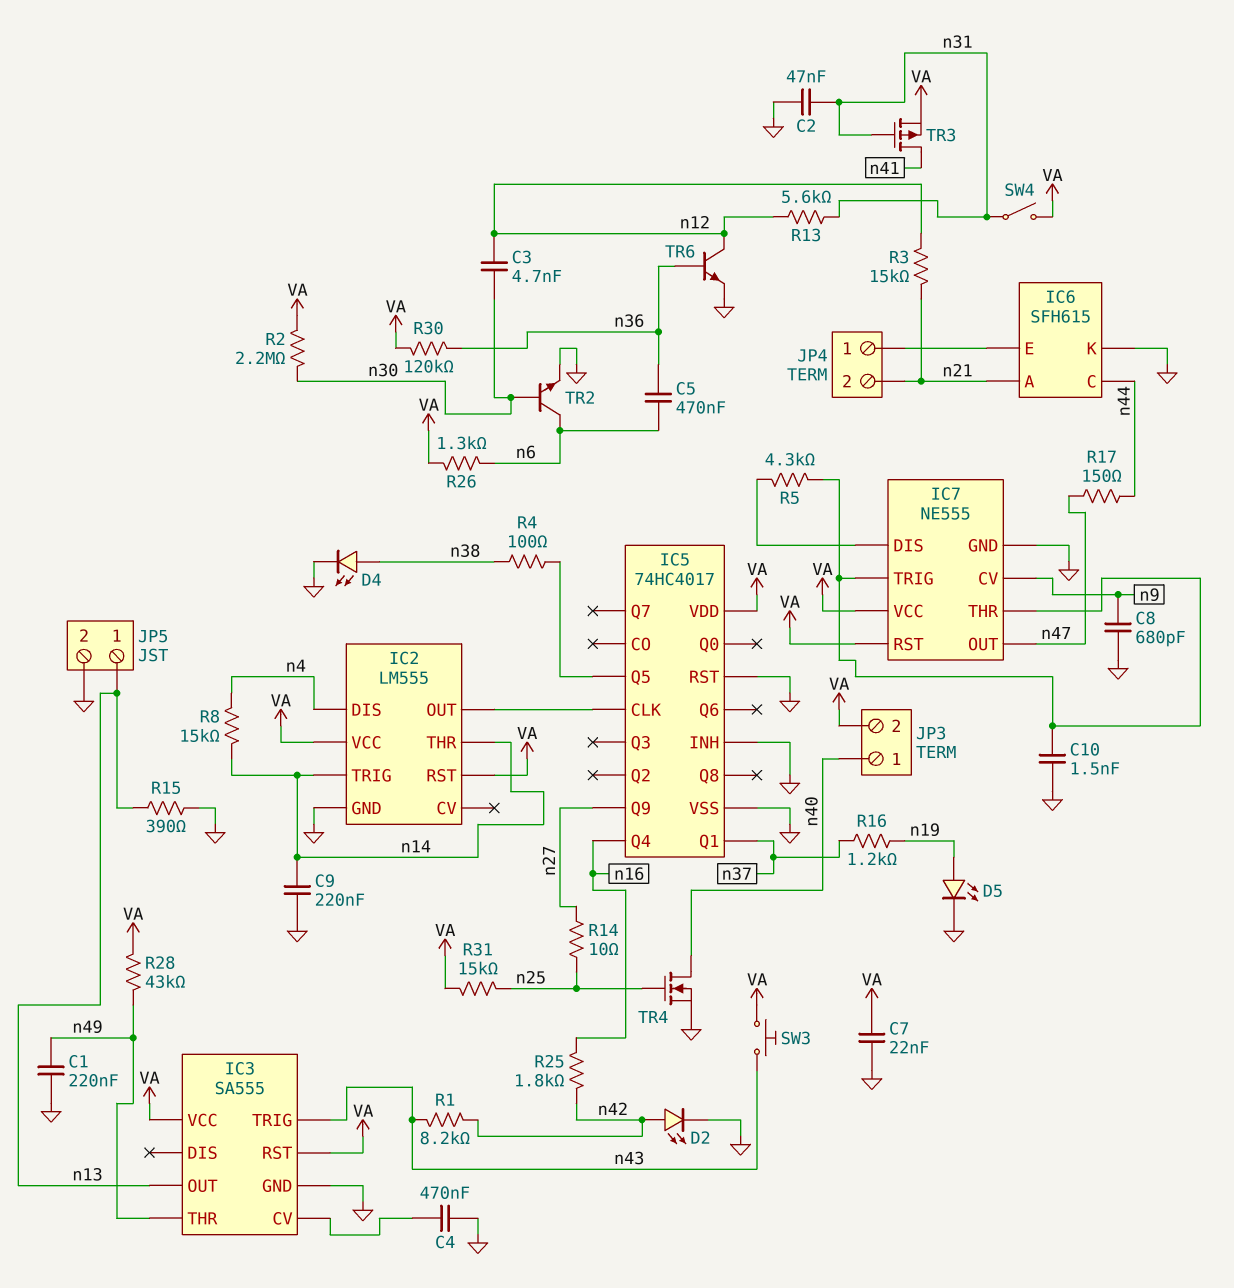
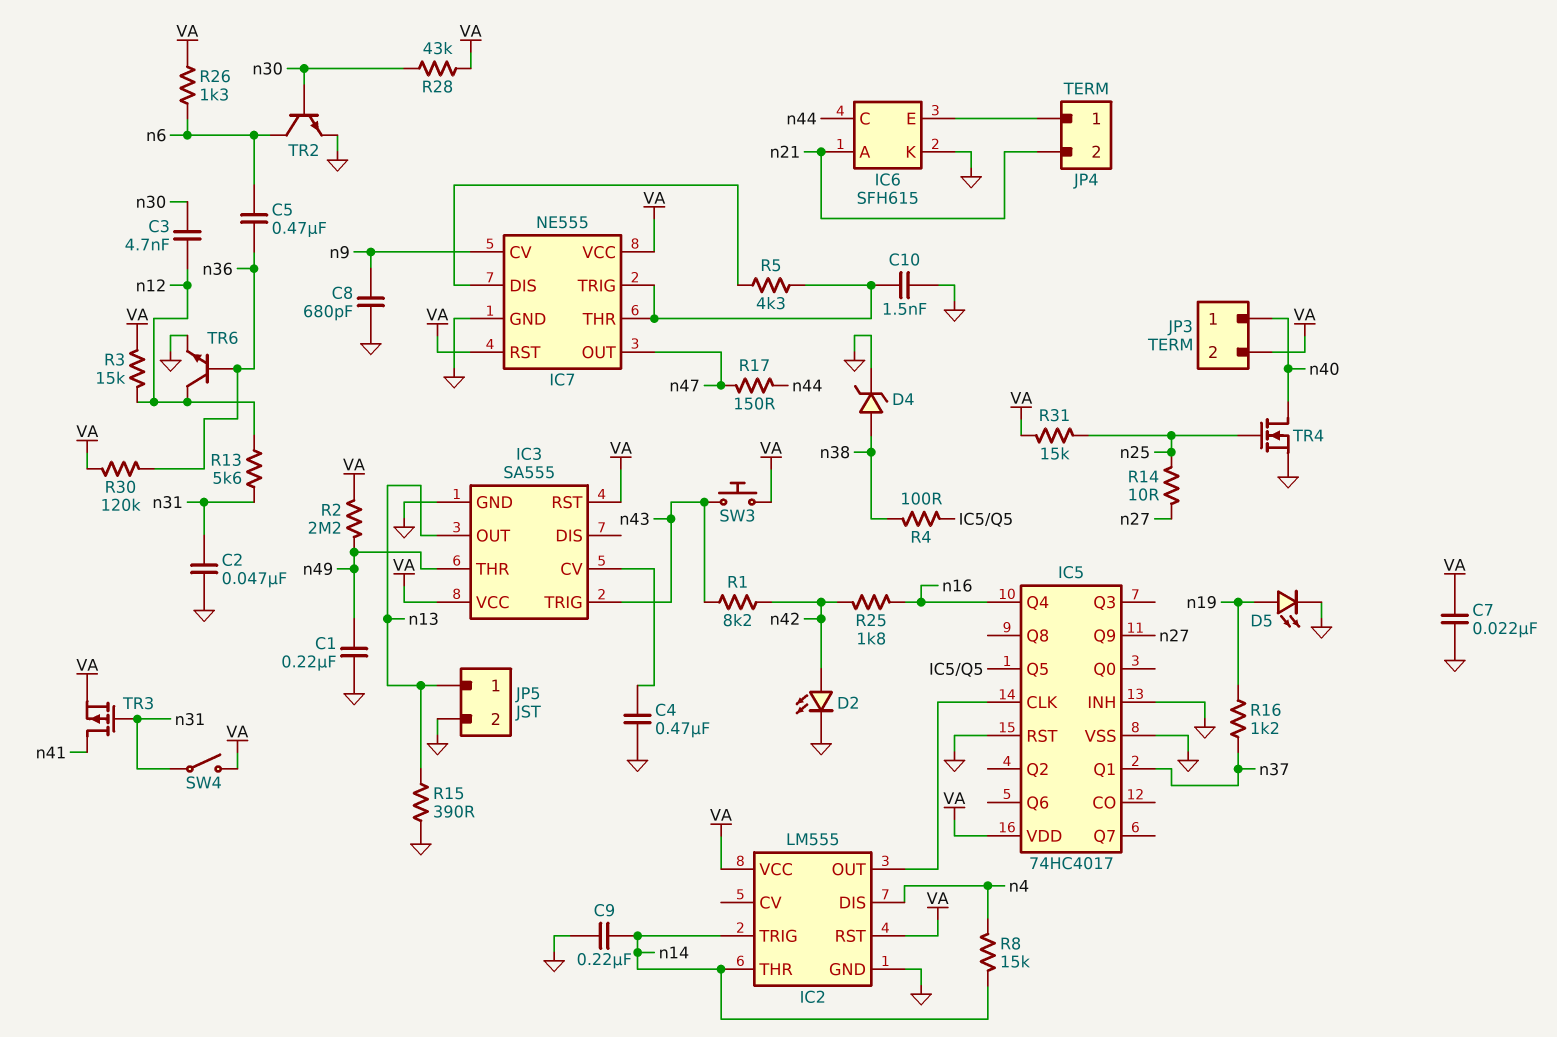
D4: LED (A n38, K GND) -> zener (A n38, K GND)
R2: 2.2M (VA, n30) -> 2.2M (VA, n49)
R3: 15k (n12, n21) -> 15k (VA, n12)
R28: 43k (VA, n49) -> 43k (VA, n30)

